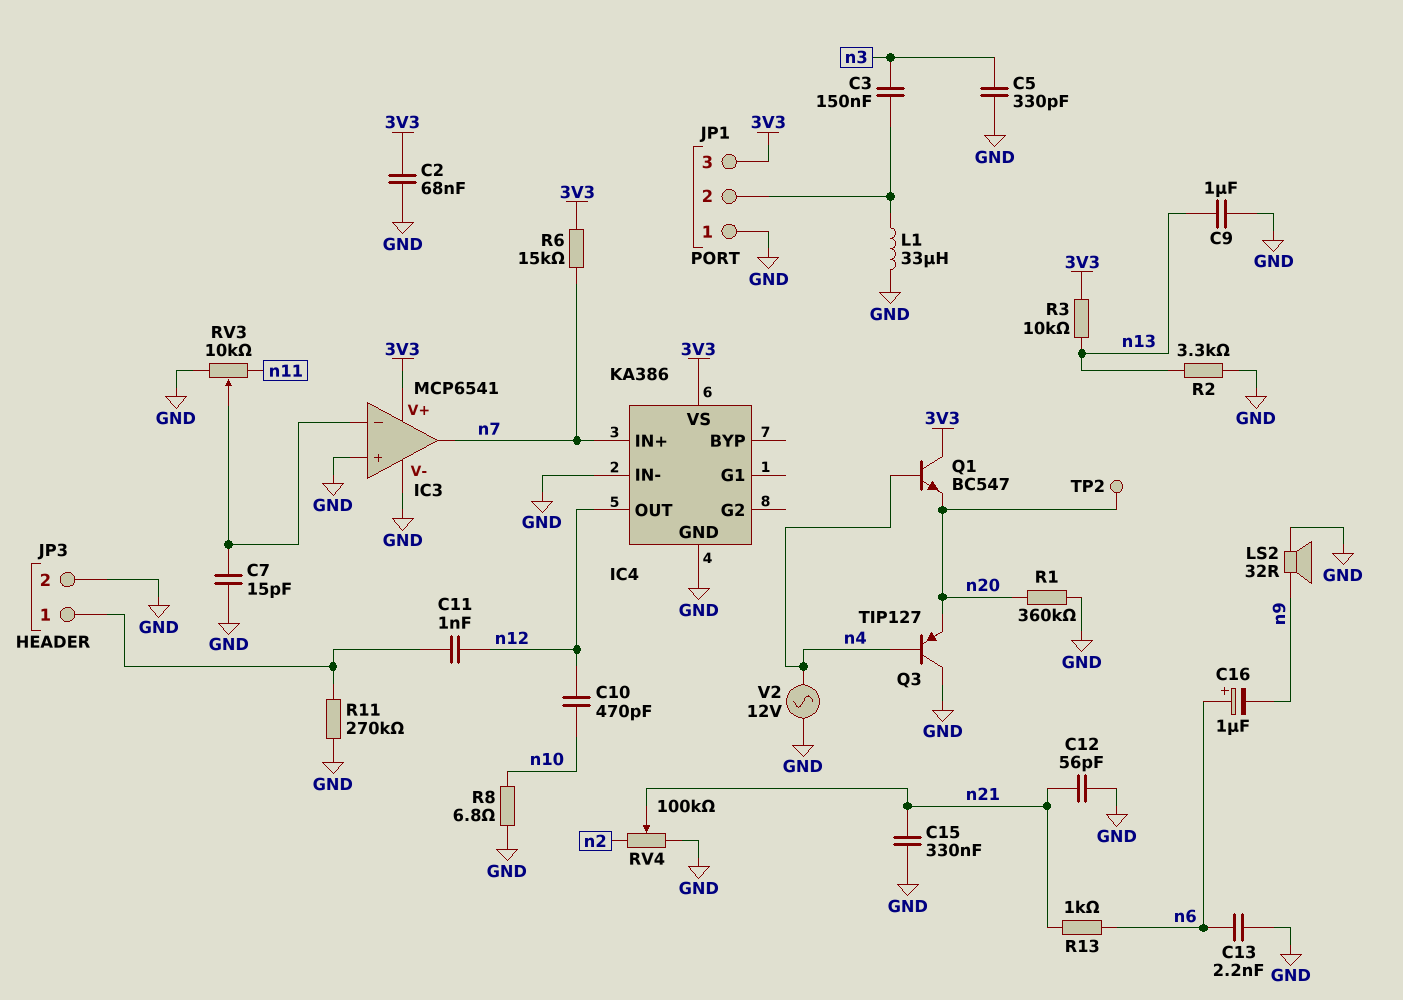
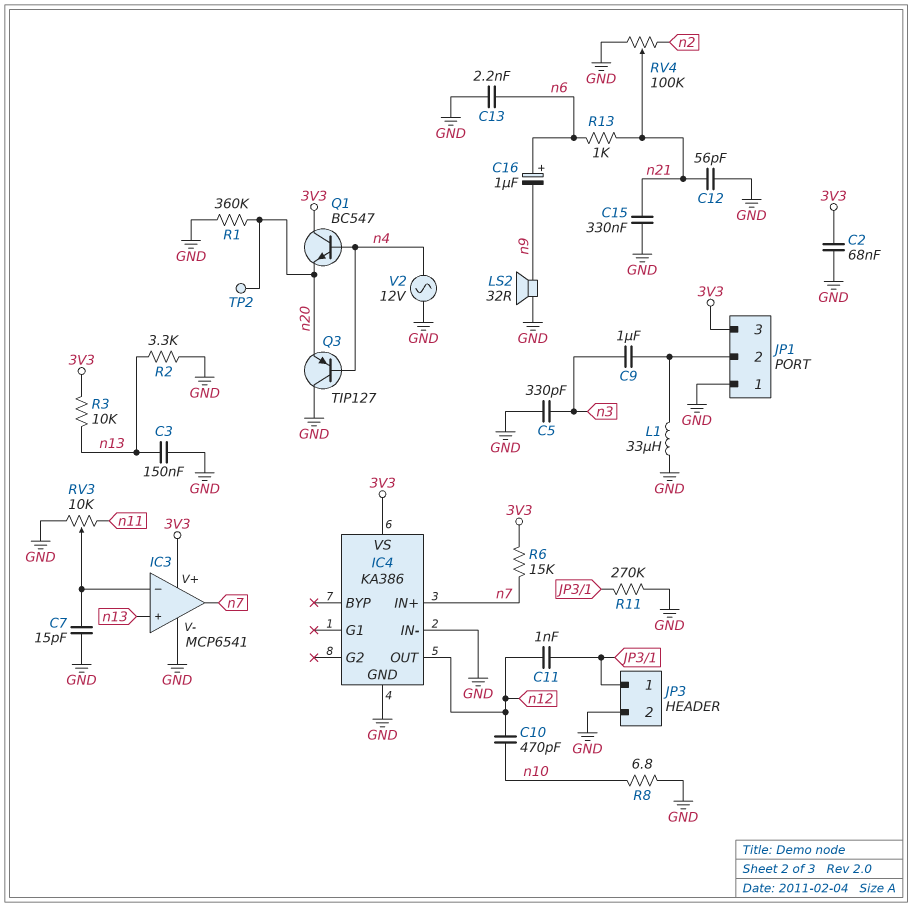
C3: 150nF (JP1/2, n3) -> 150nF (GND, n13)
C9: 1uF (GND, n13) -> 1uF (JP1/2, n3)
IC3 pin in+: GND -> n13

